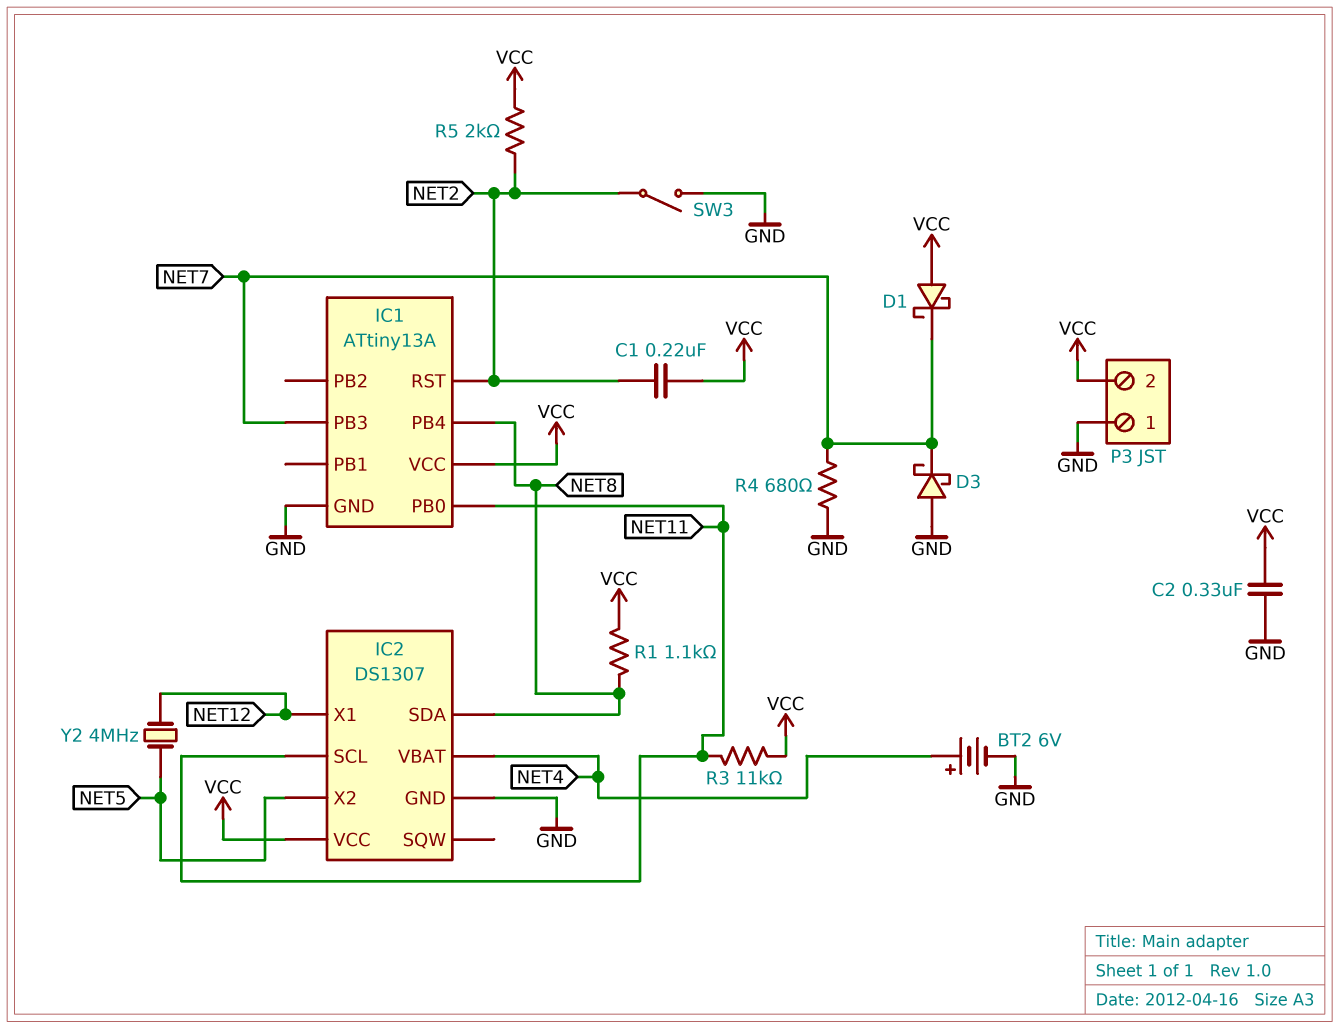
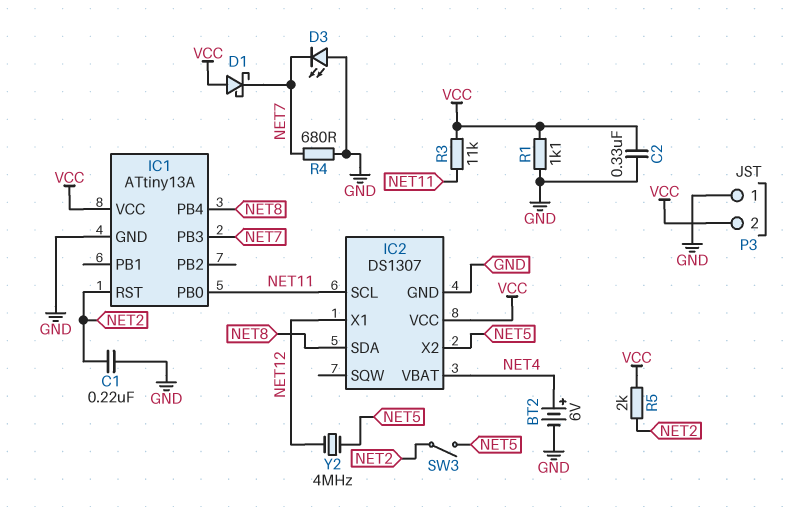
C1: 220nF (NET2, VCC) -> 220nF (GND, NET2)
D3: schottky (A GND, K NET7) -> LED (A GND, K NET7)
R1: 1.1k (NET8, VCC) -> 1.1k (GND, VCC)
SW3: switch (GND, NET2) -> switch (NET2, NET5)

